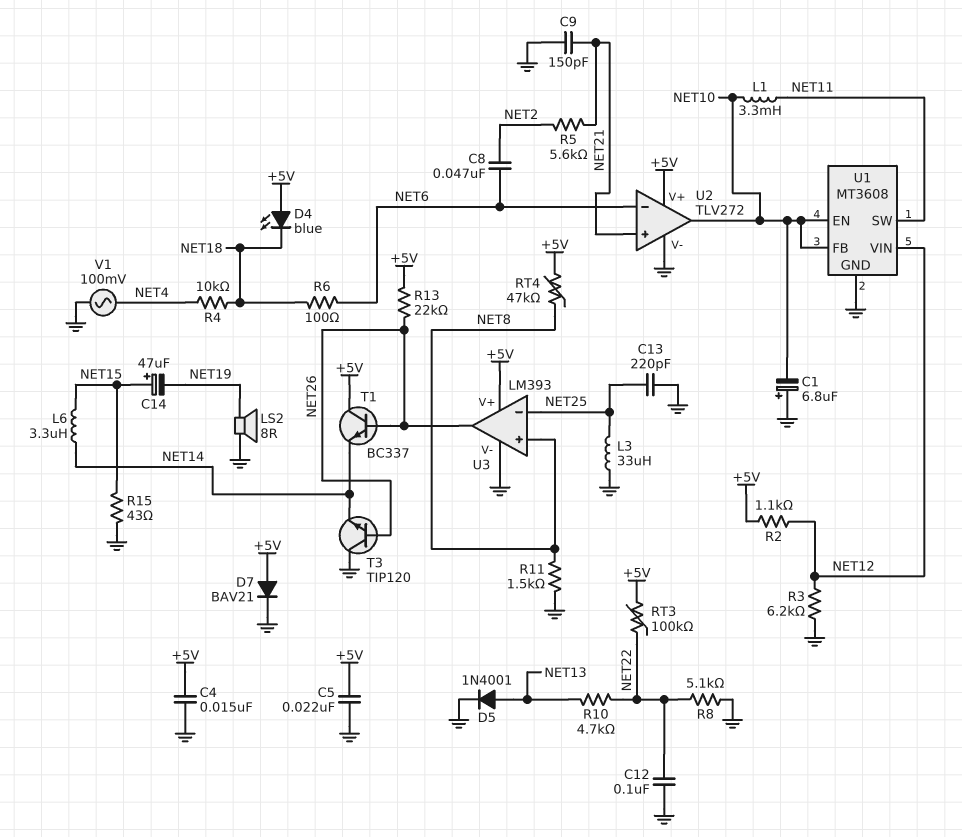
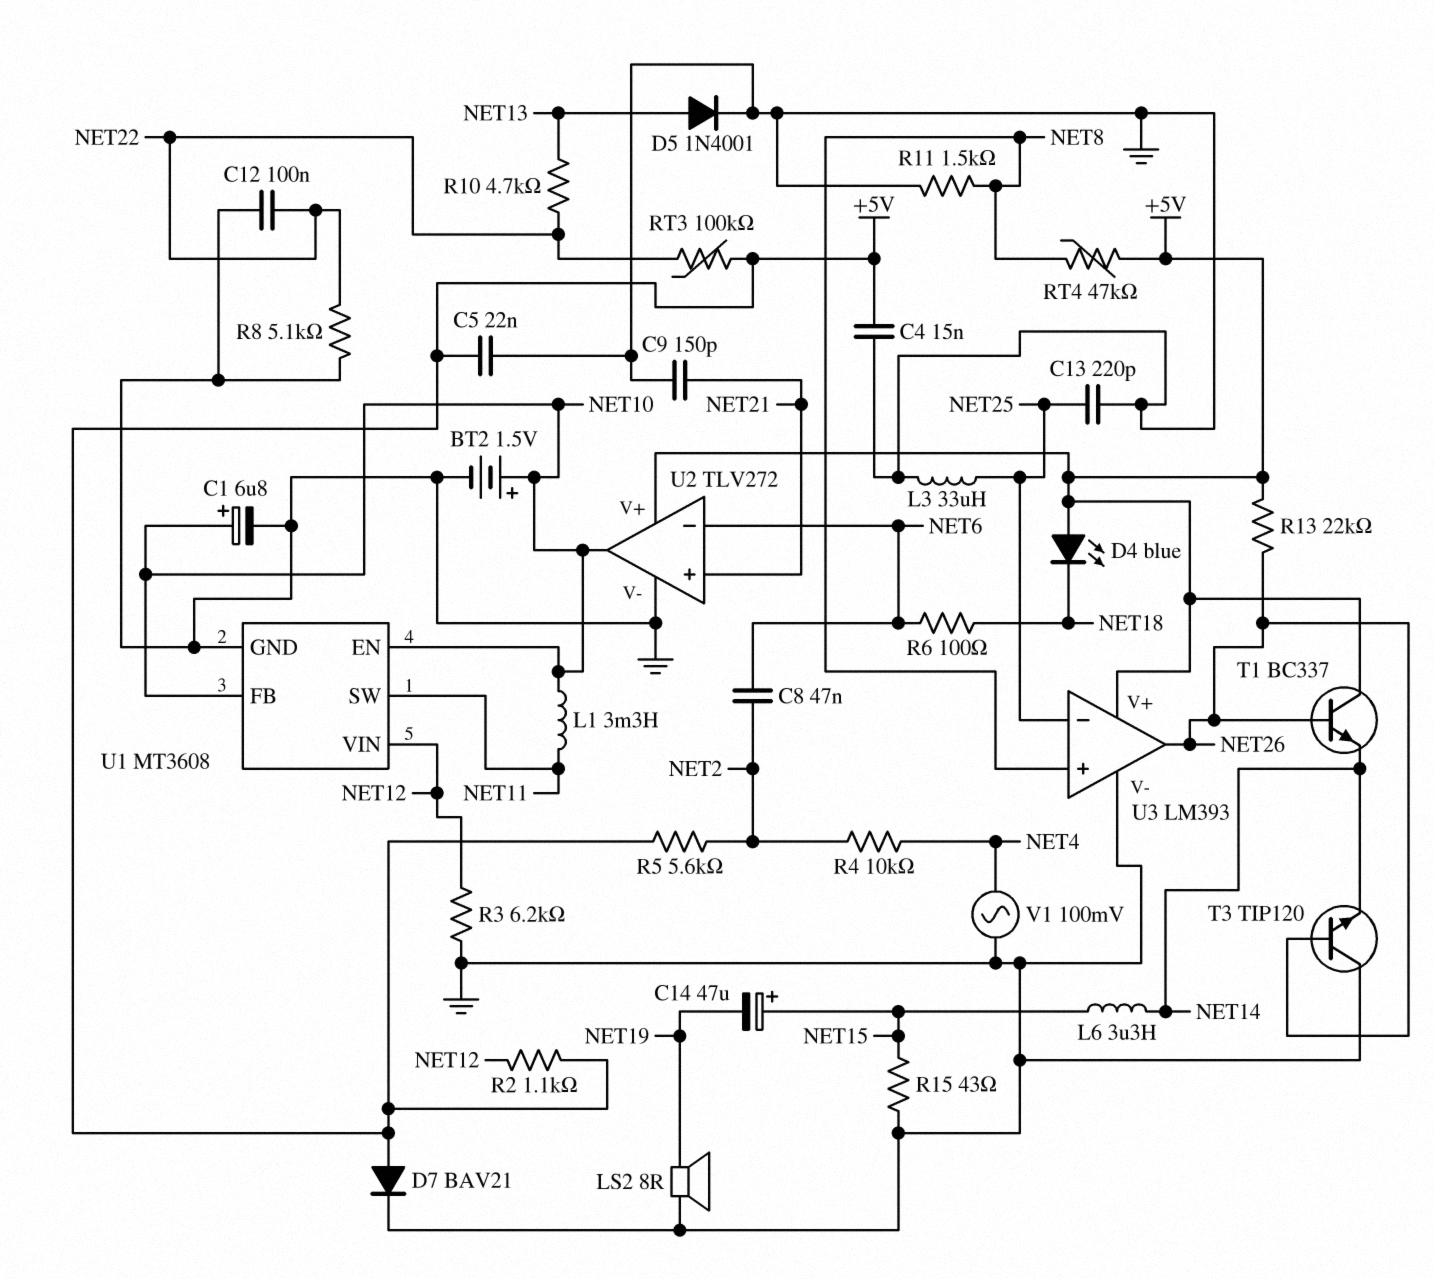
BT2: none -> 1.5V (plus NET10, minus GND)
C1: 6.8uF (plus GND, minus NET10) -> 6.8uF (plus NET10, minus GND)
R4: 10k (NET4, NET18) -> 10k (NET2, NET4)
R5: 5.6k (NET2, NET21) -> 5.6k (+5V, NET2)

